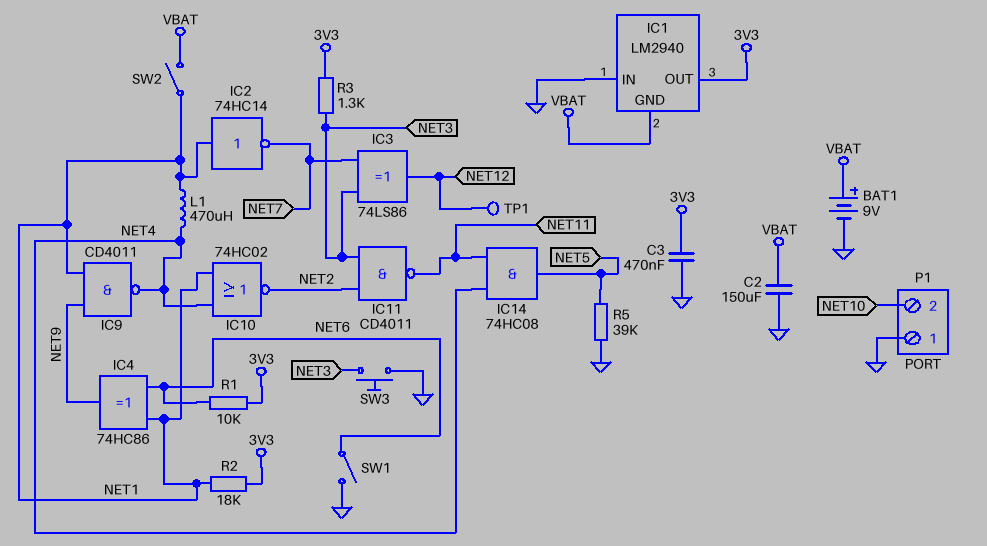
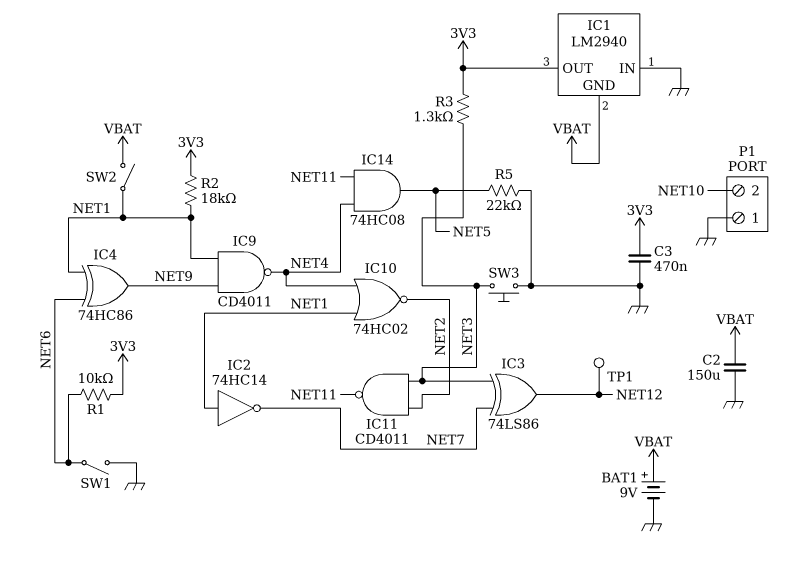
L1: 470uH (NET1, NET4) -> none
R5: 39k (GND, NET5) -> 22k (GND, NET5)

